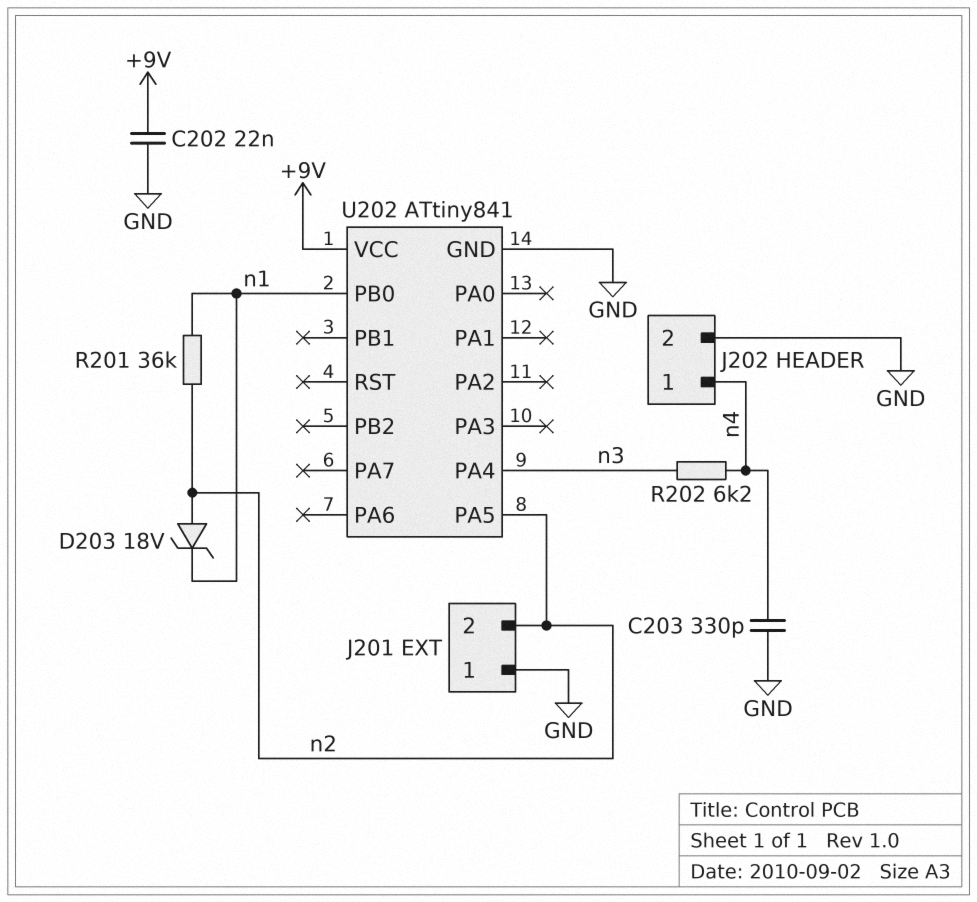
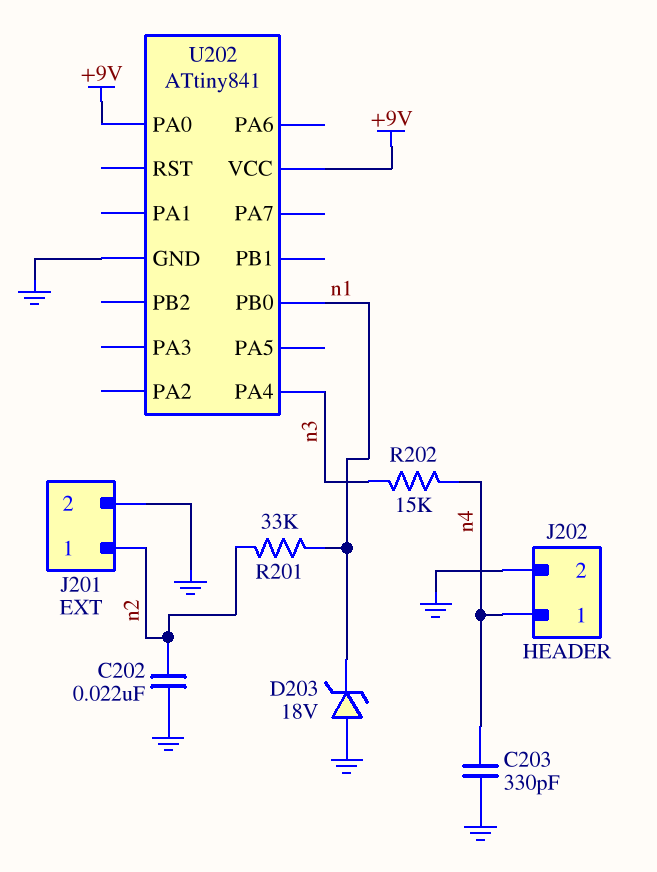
C202: 22nF (+9V, GND) -> 22nF (GND, n2)
D203: zener 18V (A n2, K n1) -> zener 18V (A GND, K n1)
J201 pin 1: GND -> n2
J201 pin 2: n2 -> GND
R201: 36k (n1, n2) -> 33k (n1, n2)
R202: 6.2k (n3, n4) -> 15k (n3, n4)
U202 pin PA0: none -> +9V
U202 pin PA5: n2 -> none

